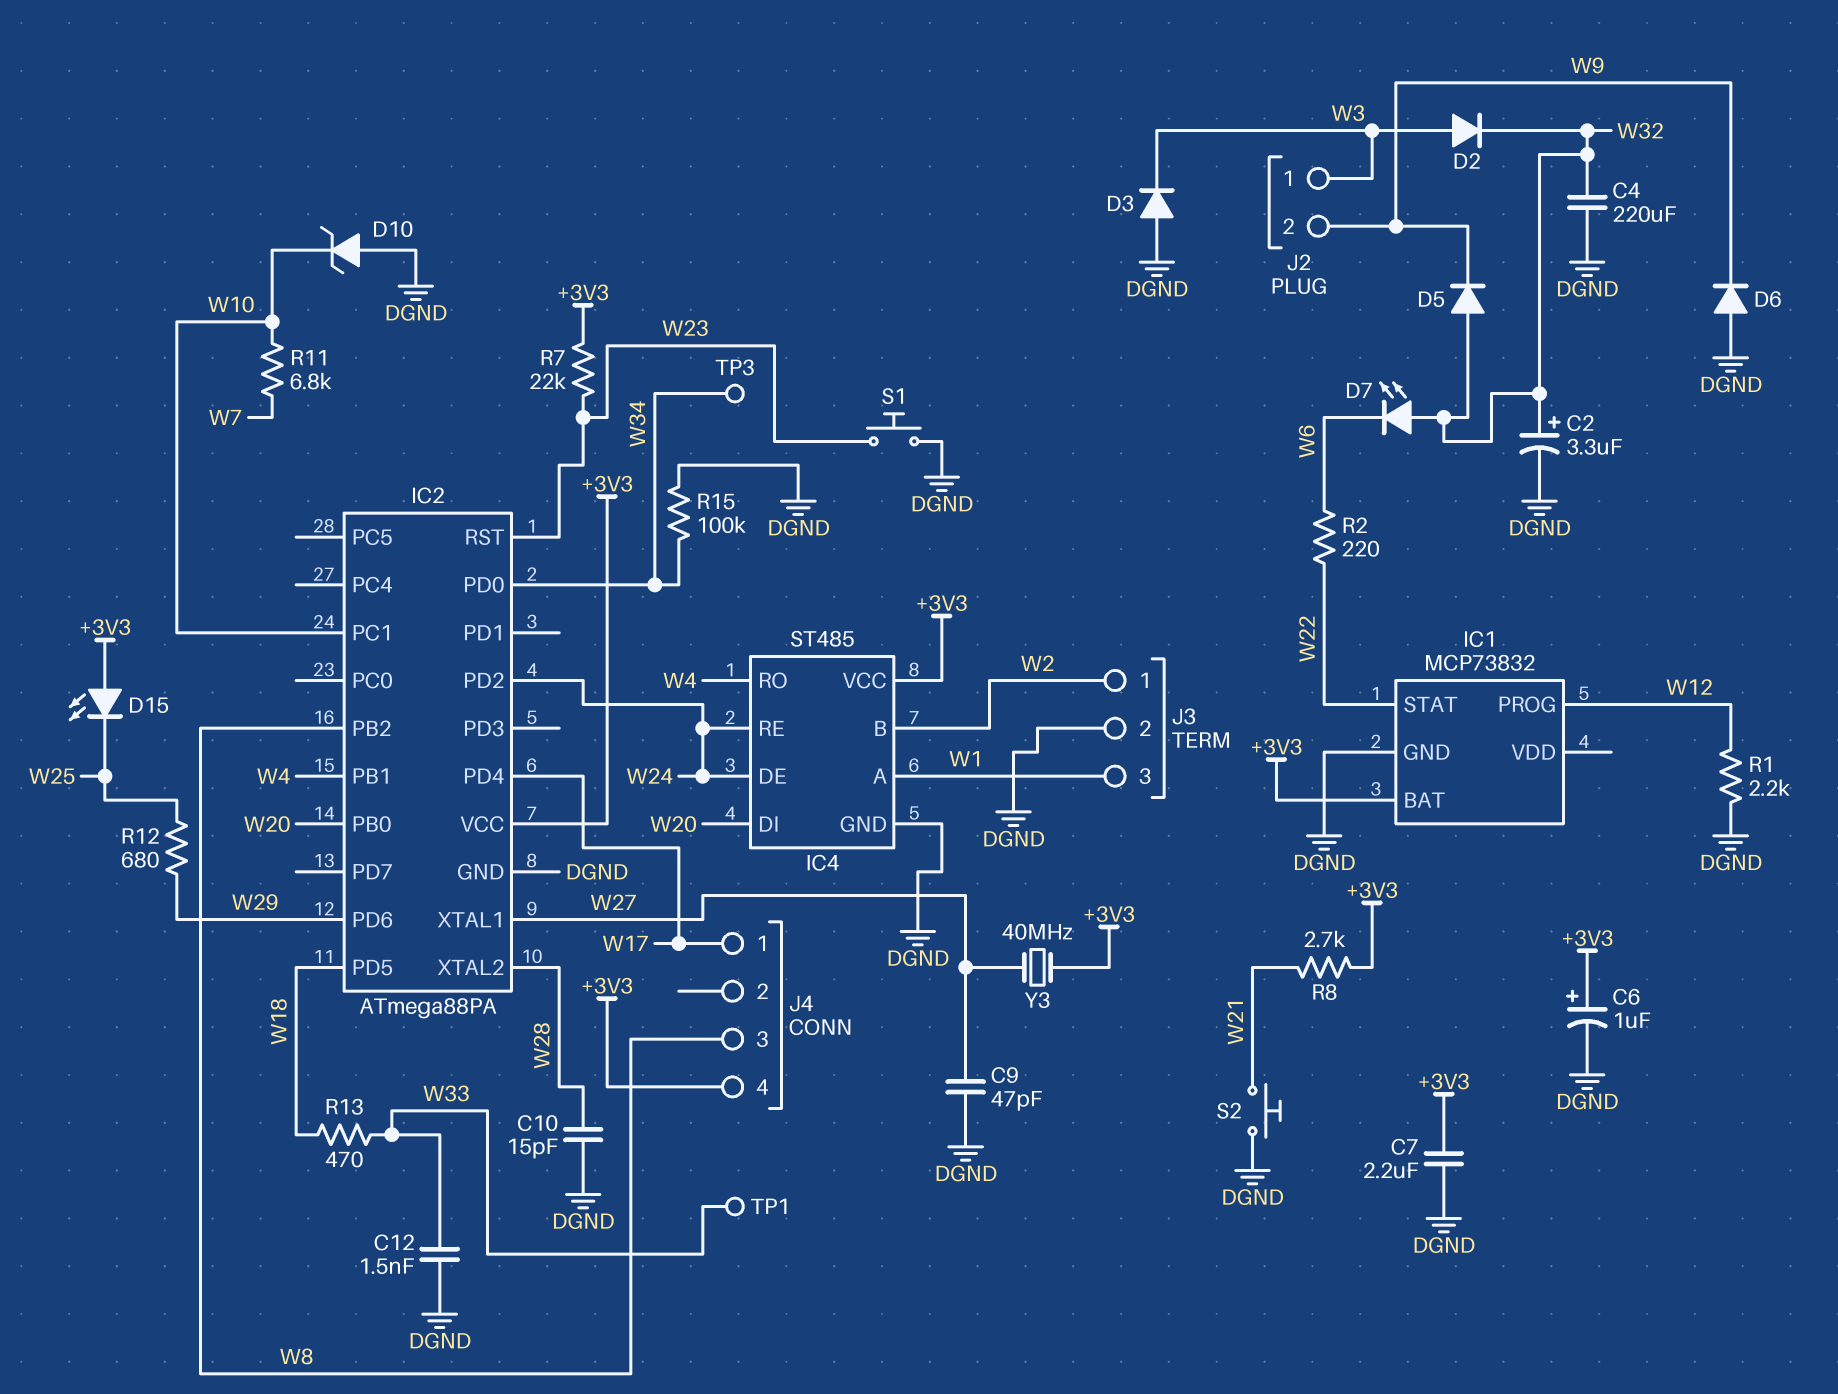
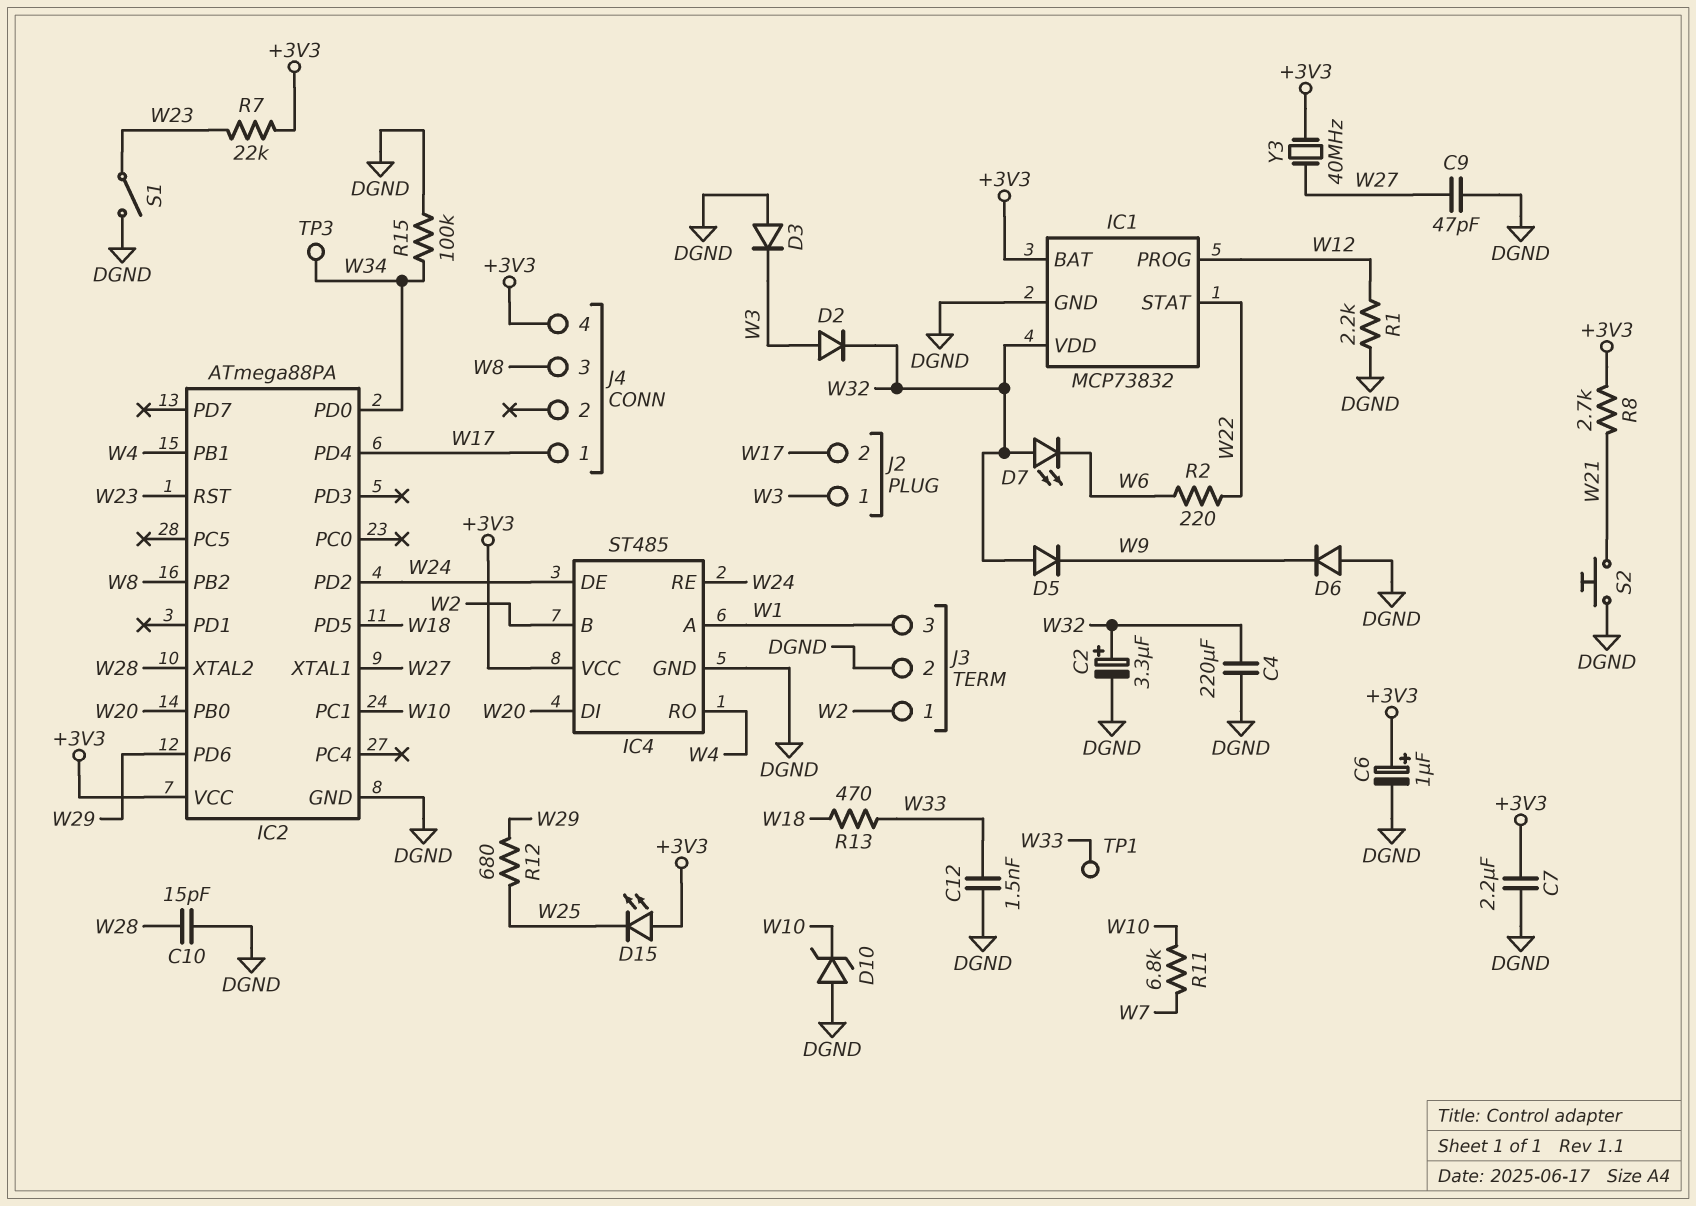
IC1 pin VDD: none -> W32
J2 pin 2: W9 -> W17
S1: button (DGND, W23) -> switch (DGND, W23)

